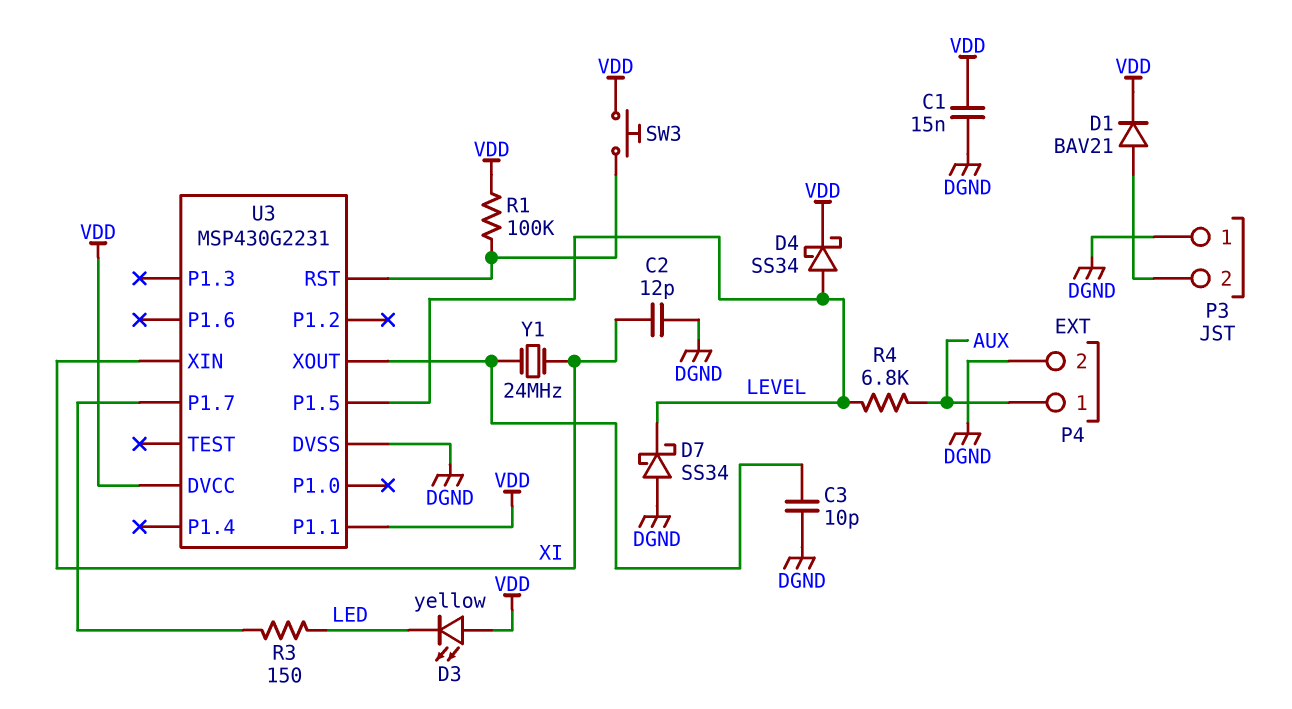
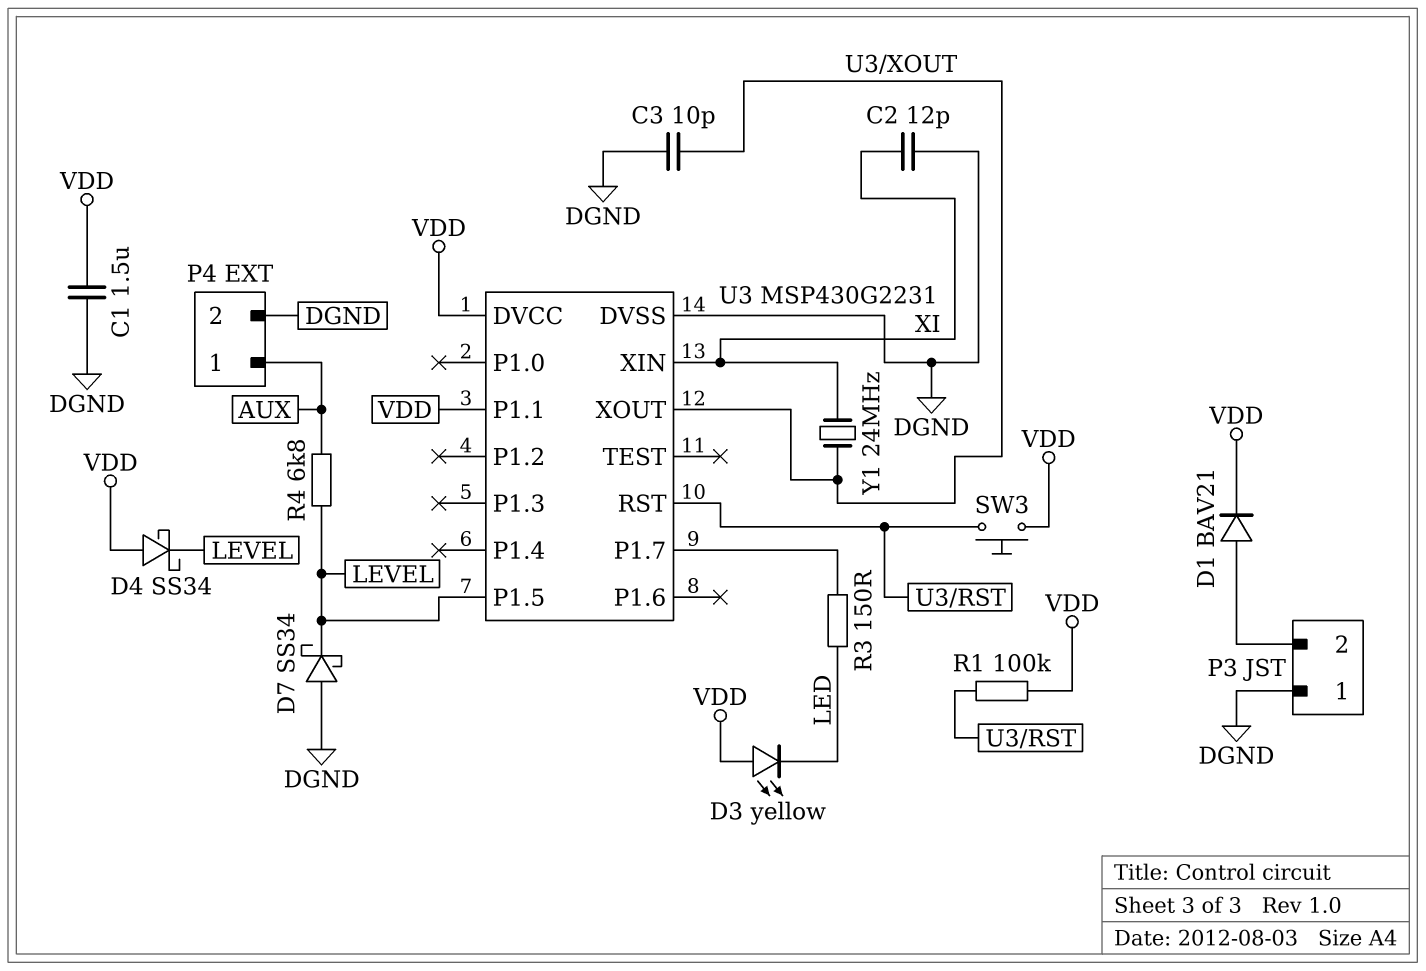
C1: 15nF (DGND, VDD) -> 1.5uF (DGND, VDD)
D4: schottky SS34 (A LEVEL, K VDD) -> schottky SS34 (A VDD, K LEVEL)

